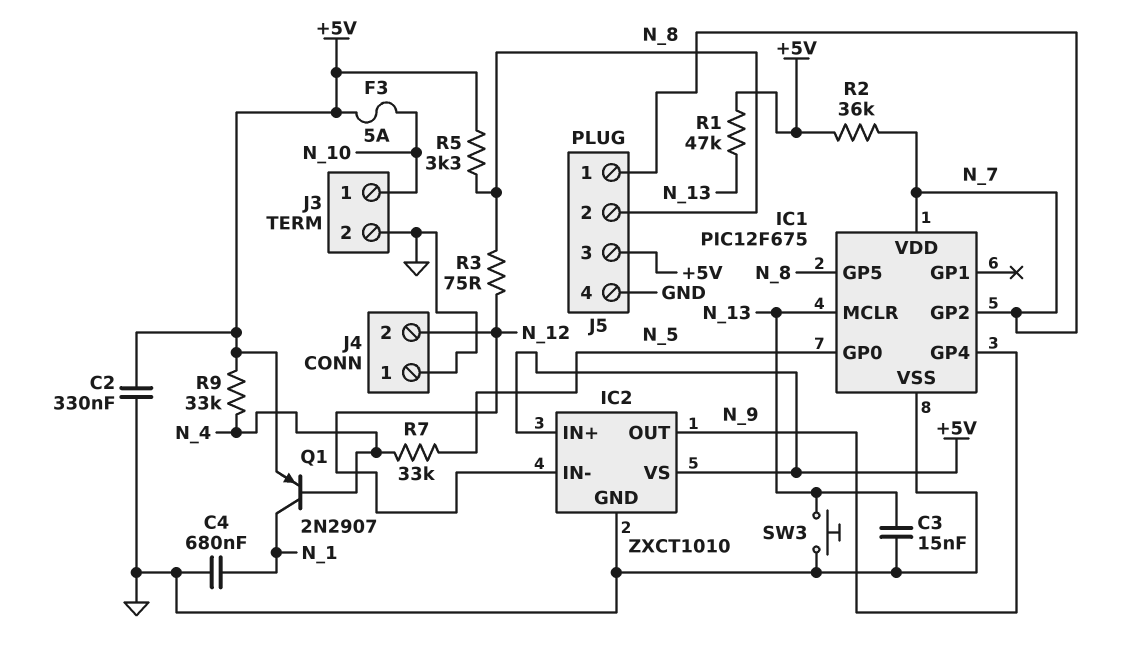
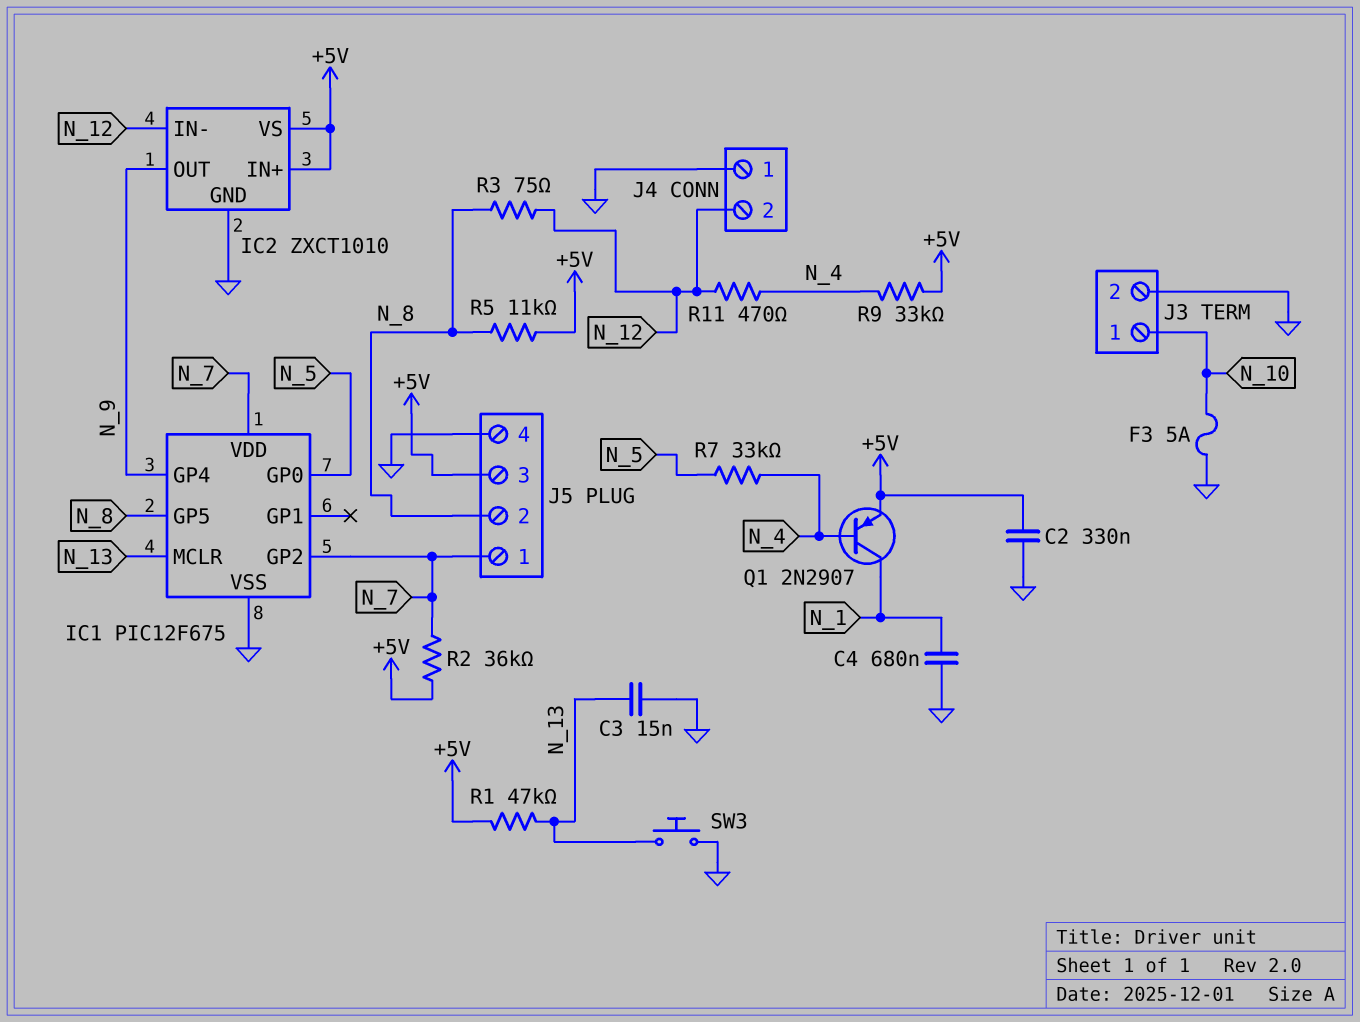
F3: 5A (+5V, N_10) -> 5A (GND, N_10)
R5: 3.3k (+5V, N_8) -> 11k (+5V, N_8)
R11: none -> 470 (N_4, N_12)

